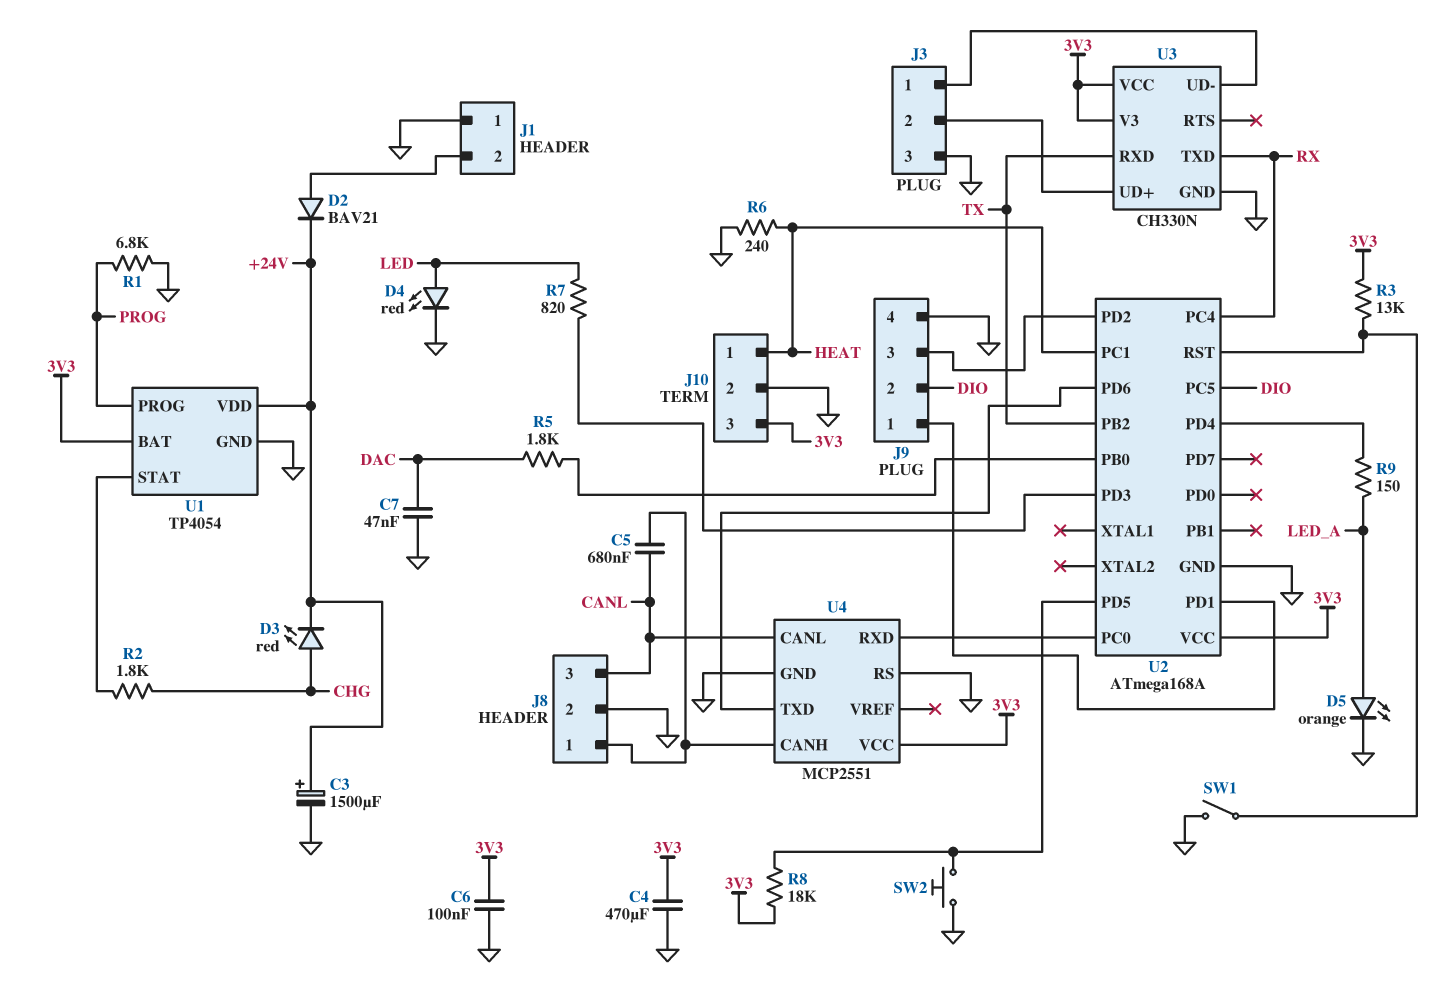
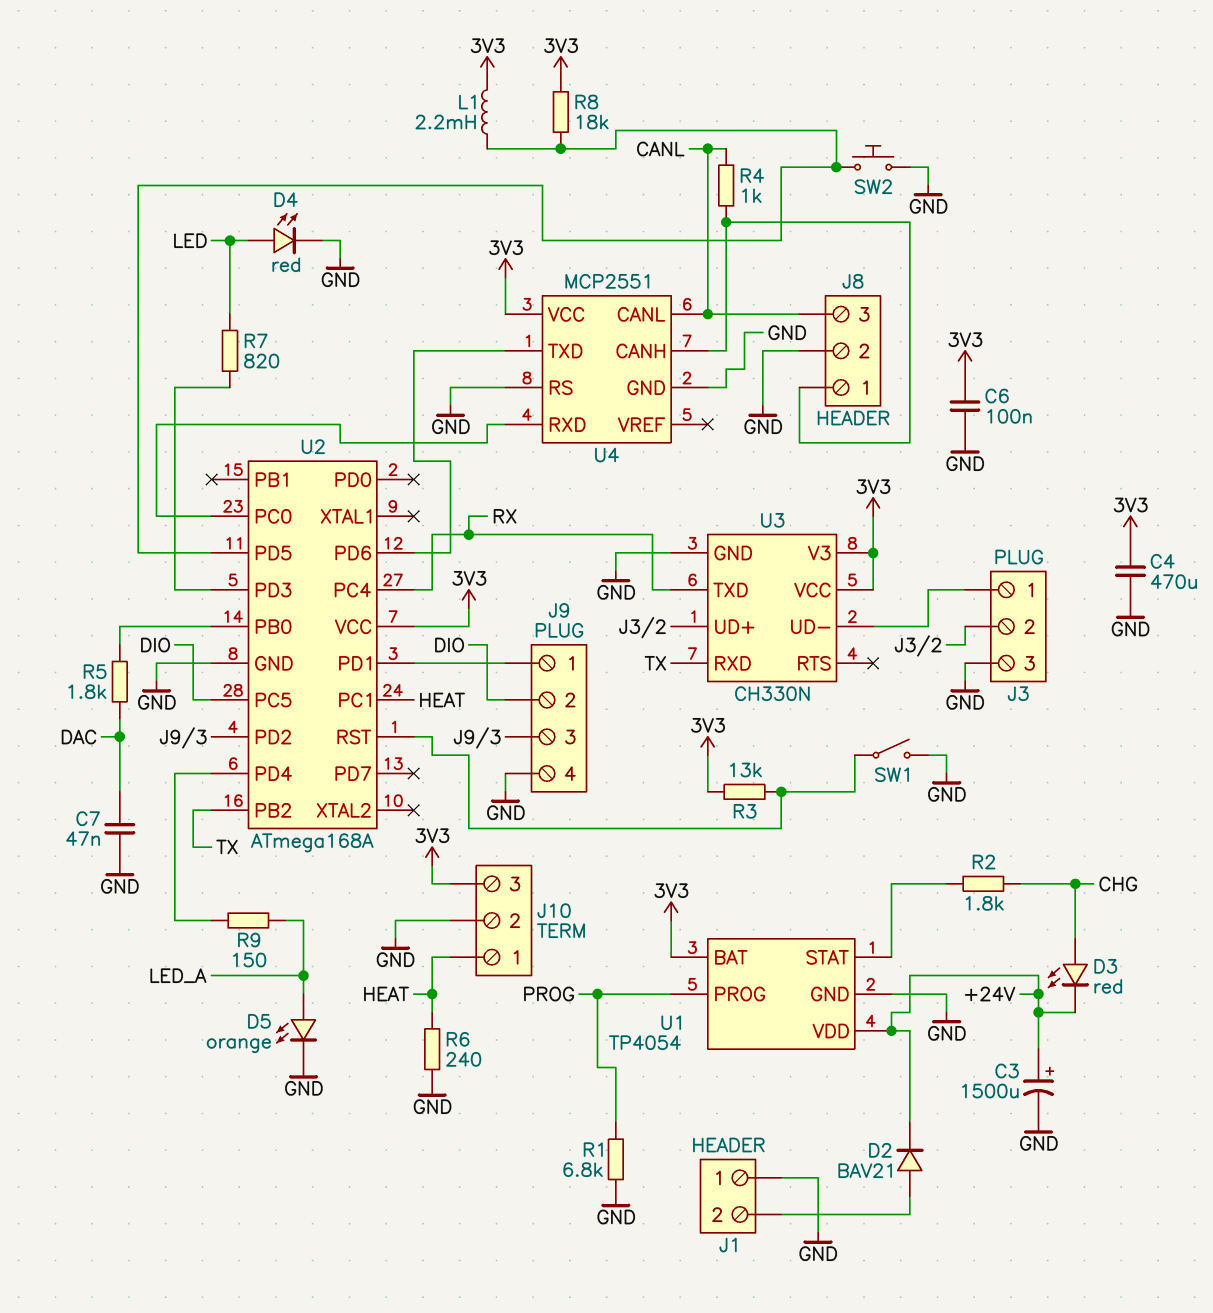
C5: 680nF (CANL, J8/1) -> none
L1: none -> 2.2mH (3V3, U2/PD5)
R4: none -> 1k (CANL, J8/1)

